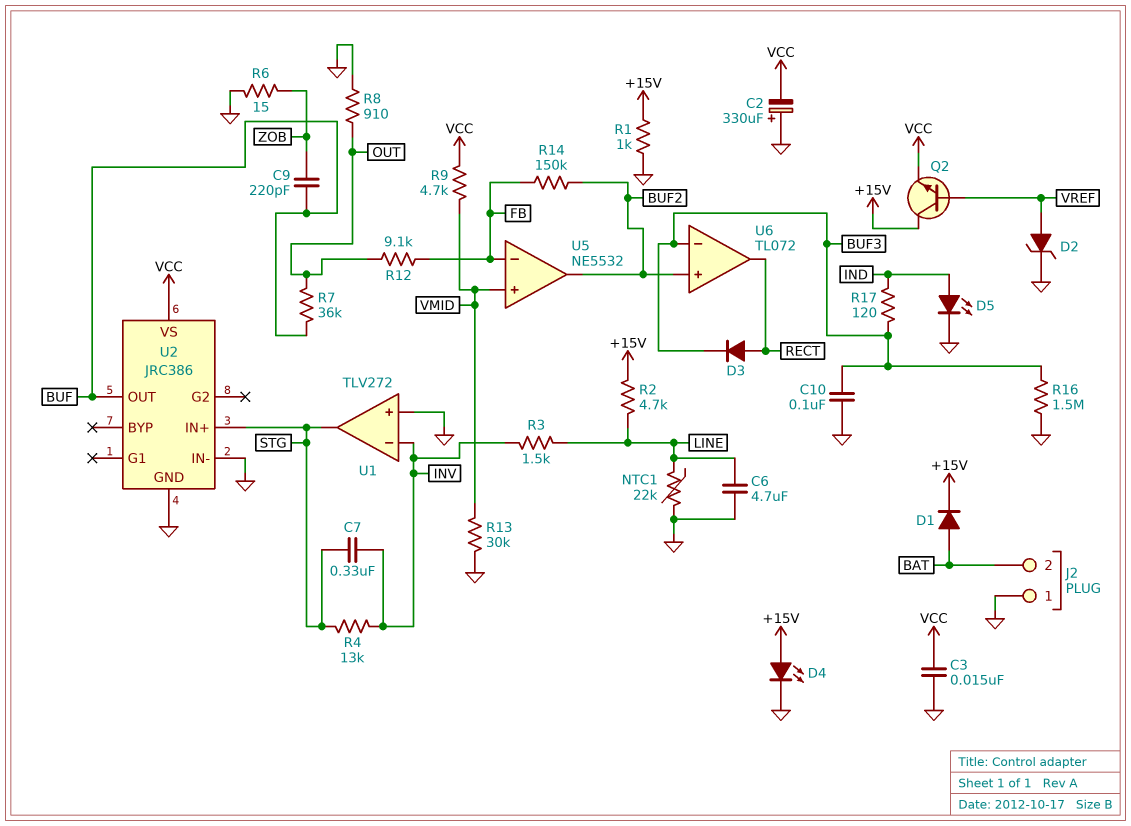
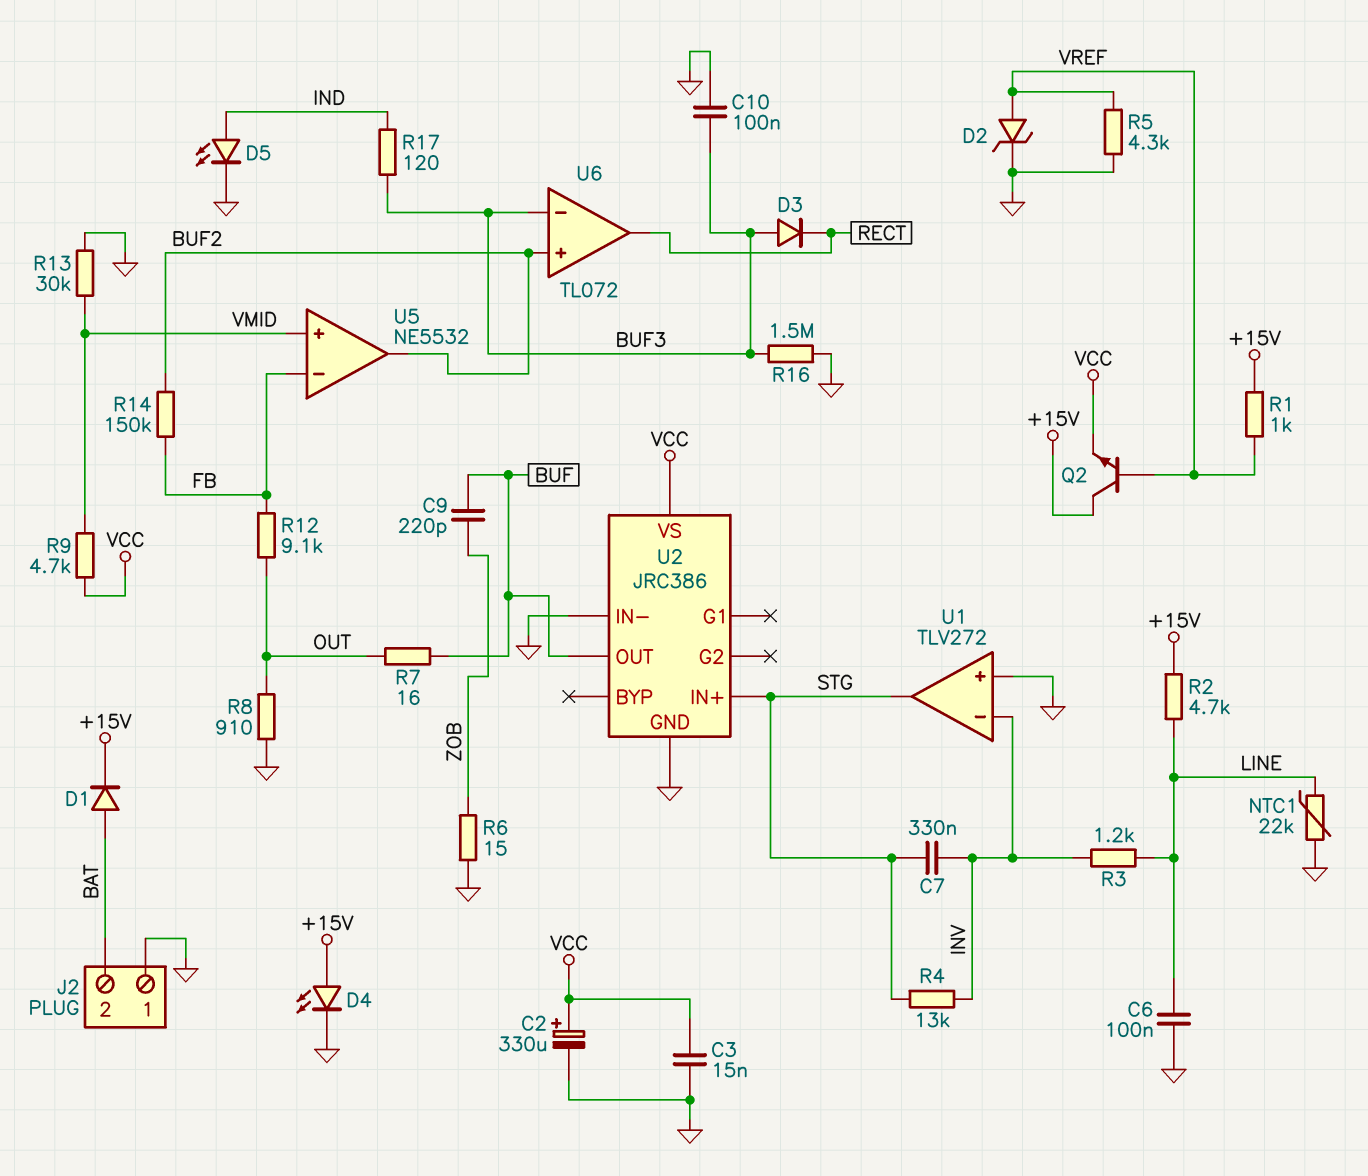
C2: 330uF (plus GND, minus VCC) -> 330uF (plus VCC, minus GND)
C6: 4.7uF (GND, LINE) -> 100nF (GND, LINE)
D3: diode (A RECT, K BUF3) -> diode (A BUF3, K RECT)
R1: 1k (+15V, GND) -> 1k (+15V, VREF)
R3: 1.5k (INV, LINE) -> 1.2k (INV, LINE)
R5: none -> 4.3k (GND, VREF)
R7: 36k (BUF, OUT) -> 16 (BUF, OUT)

